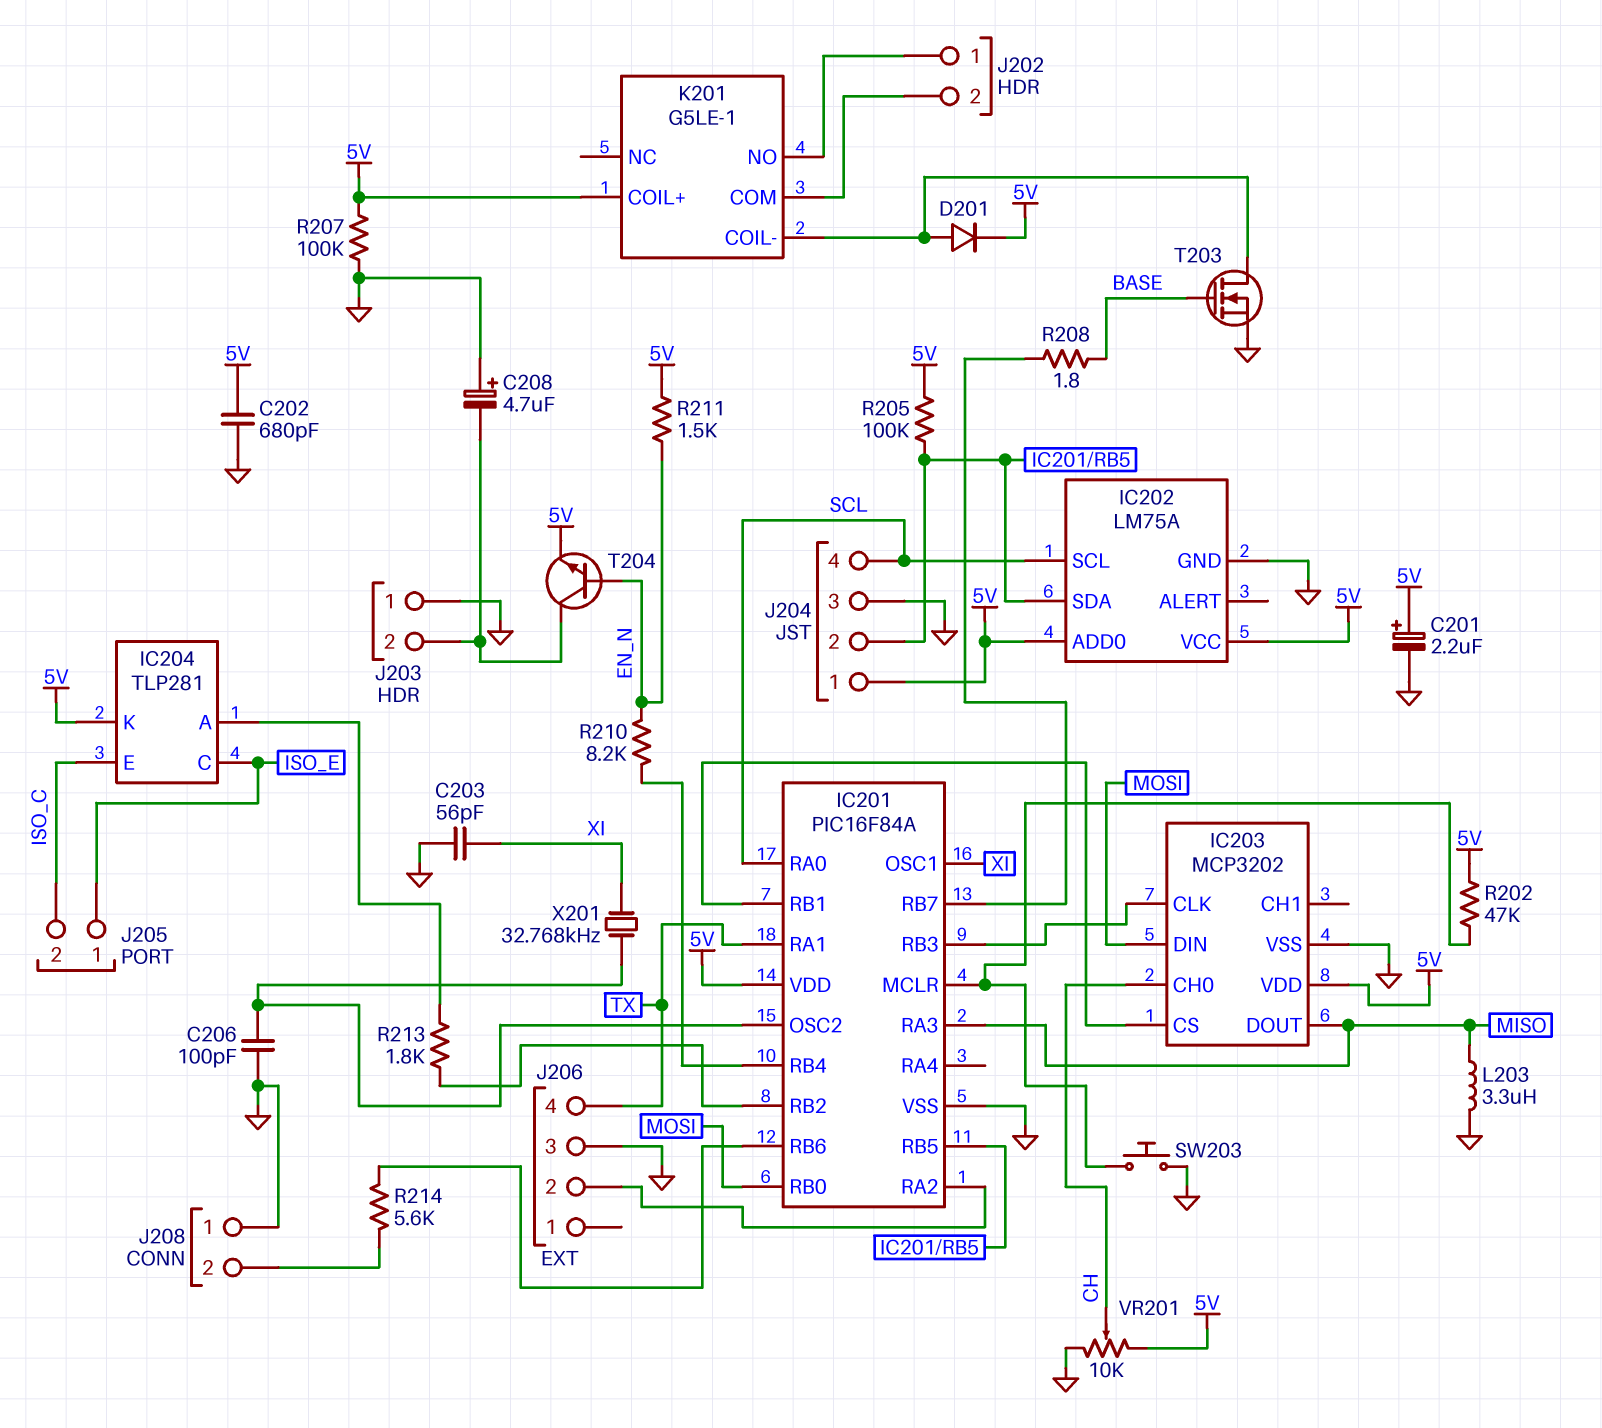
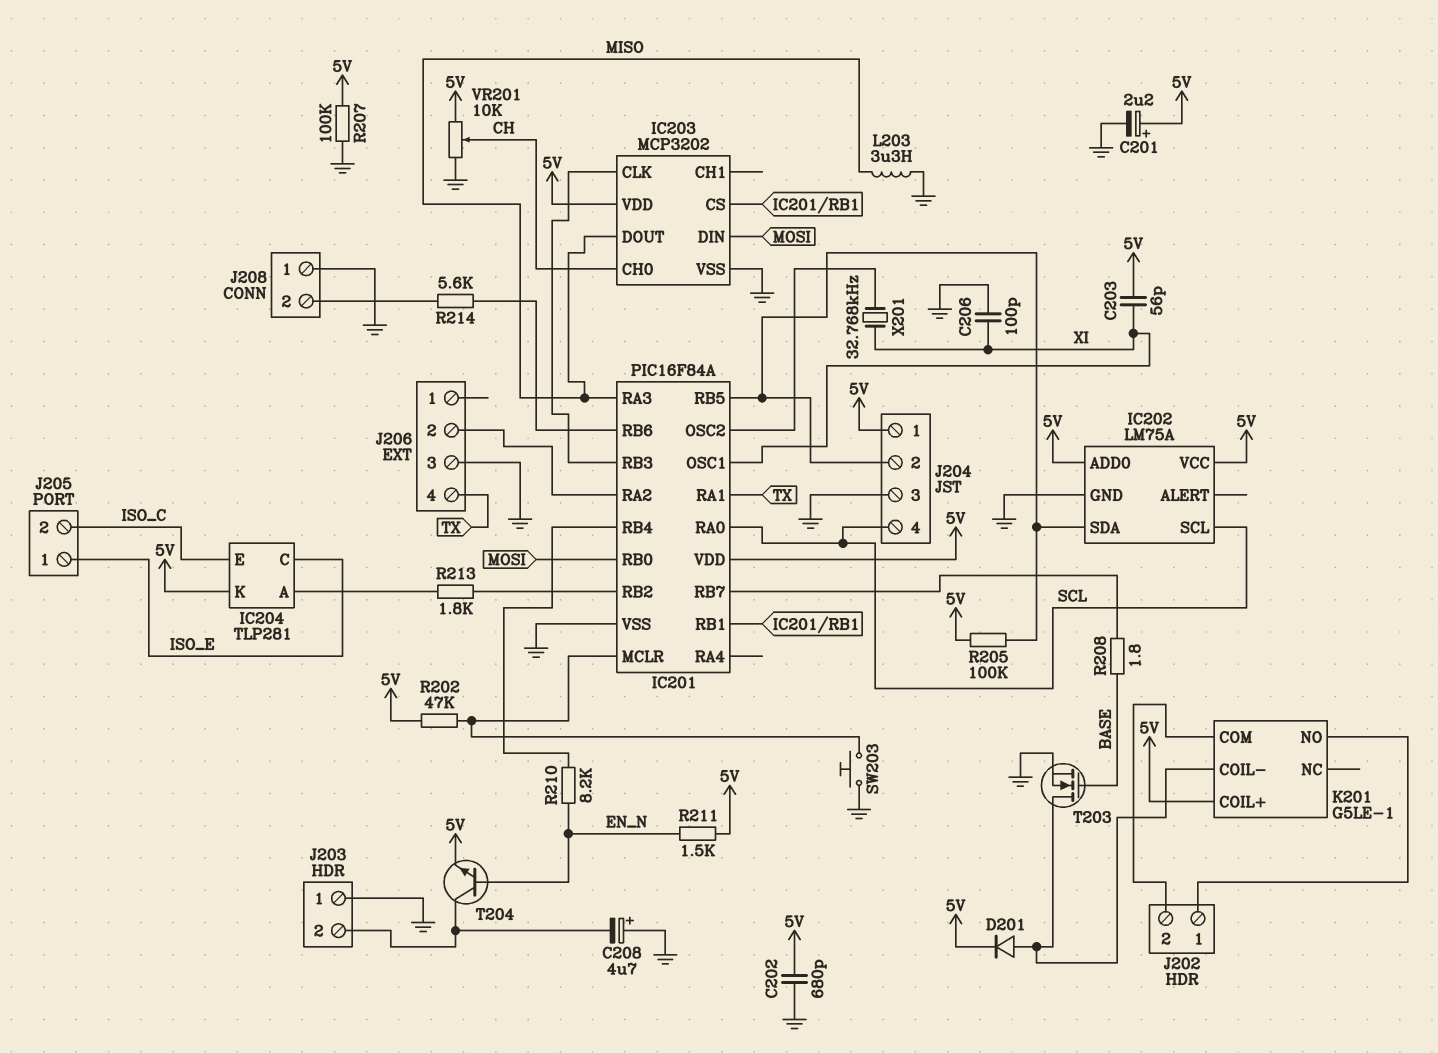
C203: 56pF (GND, XI) -> 56pF (5V, XI)
C206: 100pF (GND, IC201/OSC2) -> 100pF (GND, XI)

